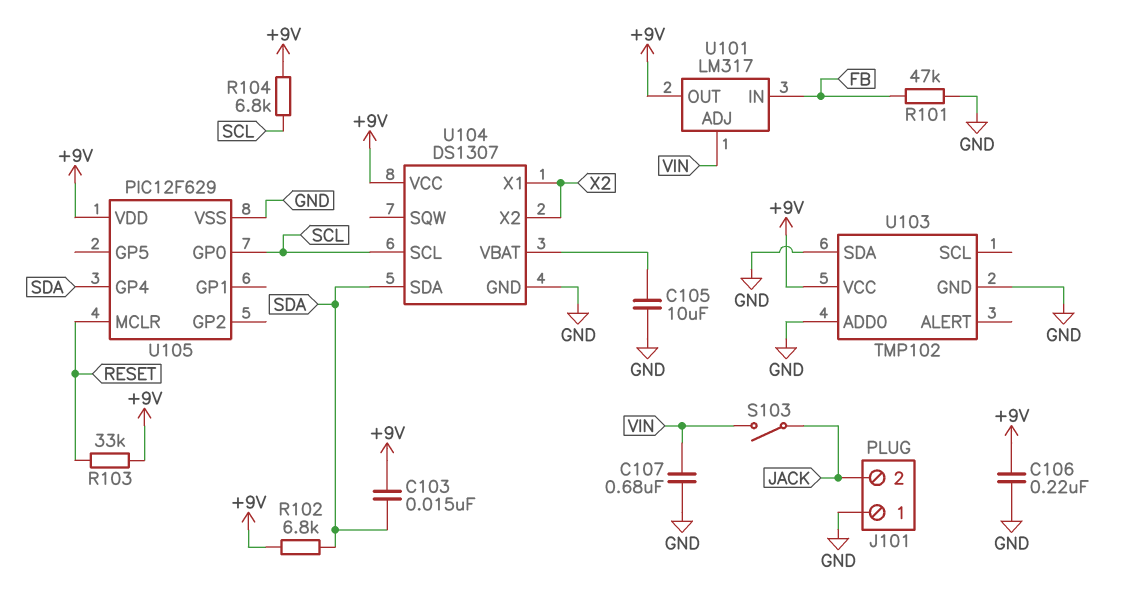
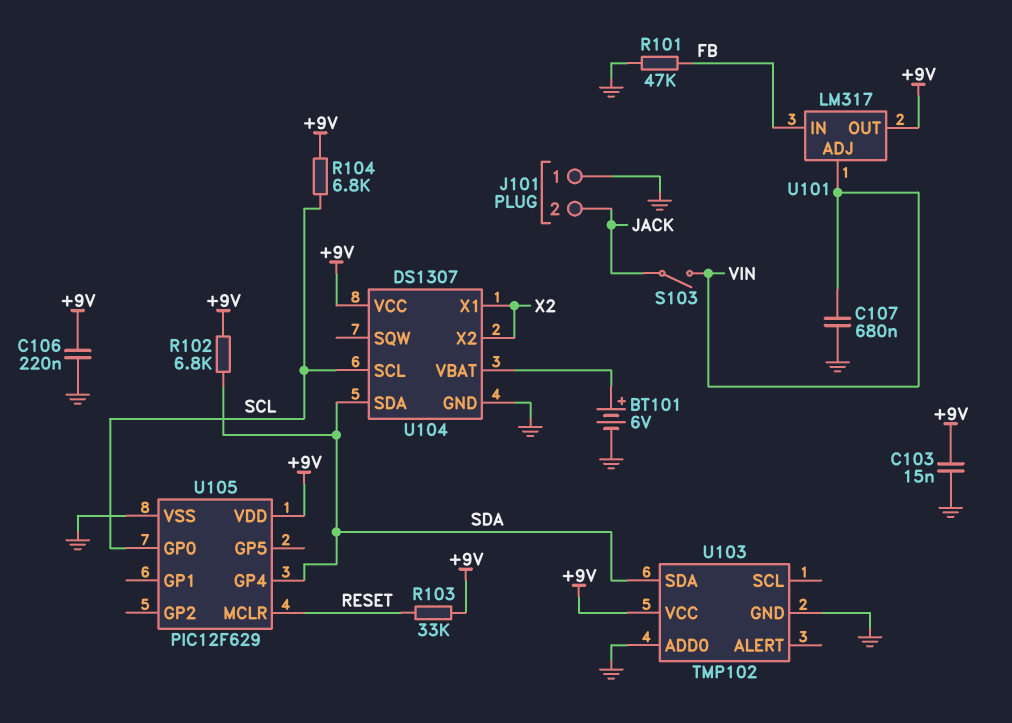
BT101: none -> 6V (plus U104/VBAT, minus GND)
C103: 15nF (+9V, SDA) -> 15nF (+9V, GND)
C105: 10uF (GND, U104/VBAT) -> none
U103 pin SDA: GND -> SDA

